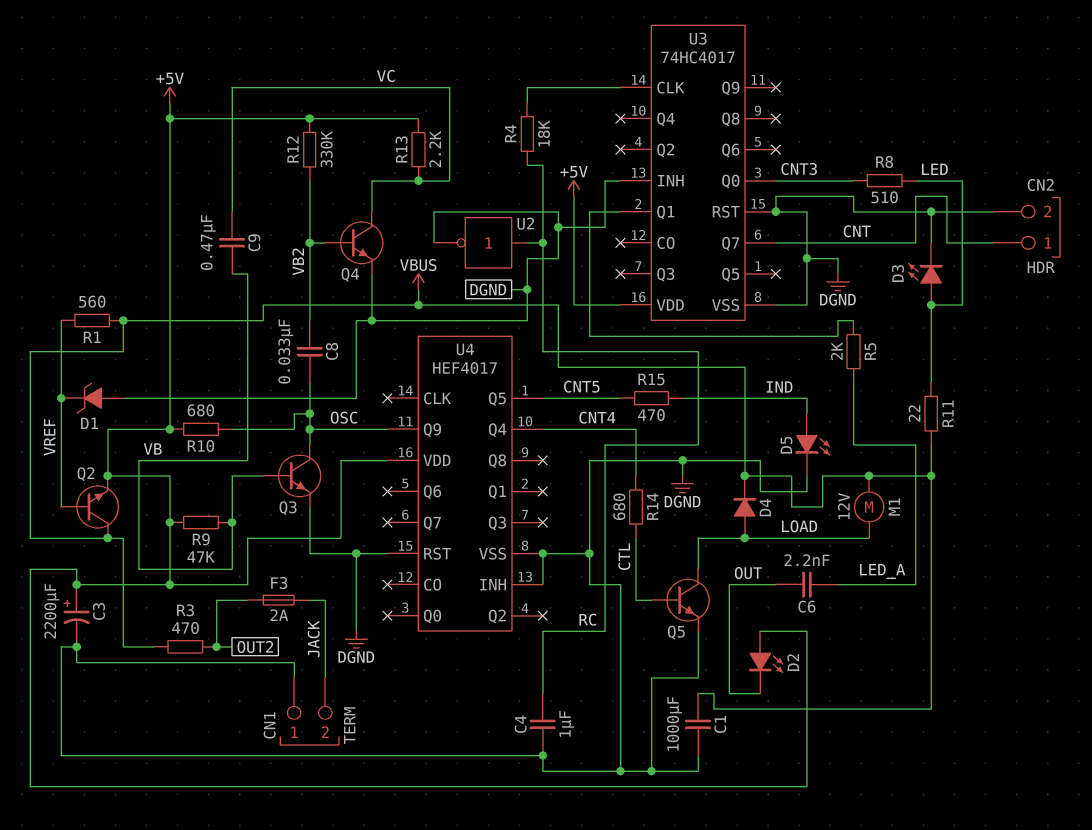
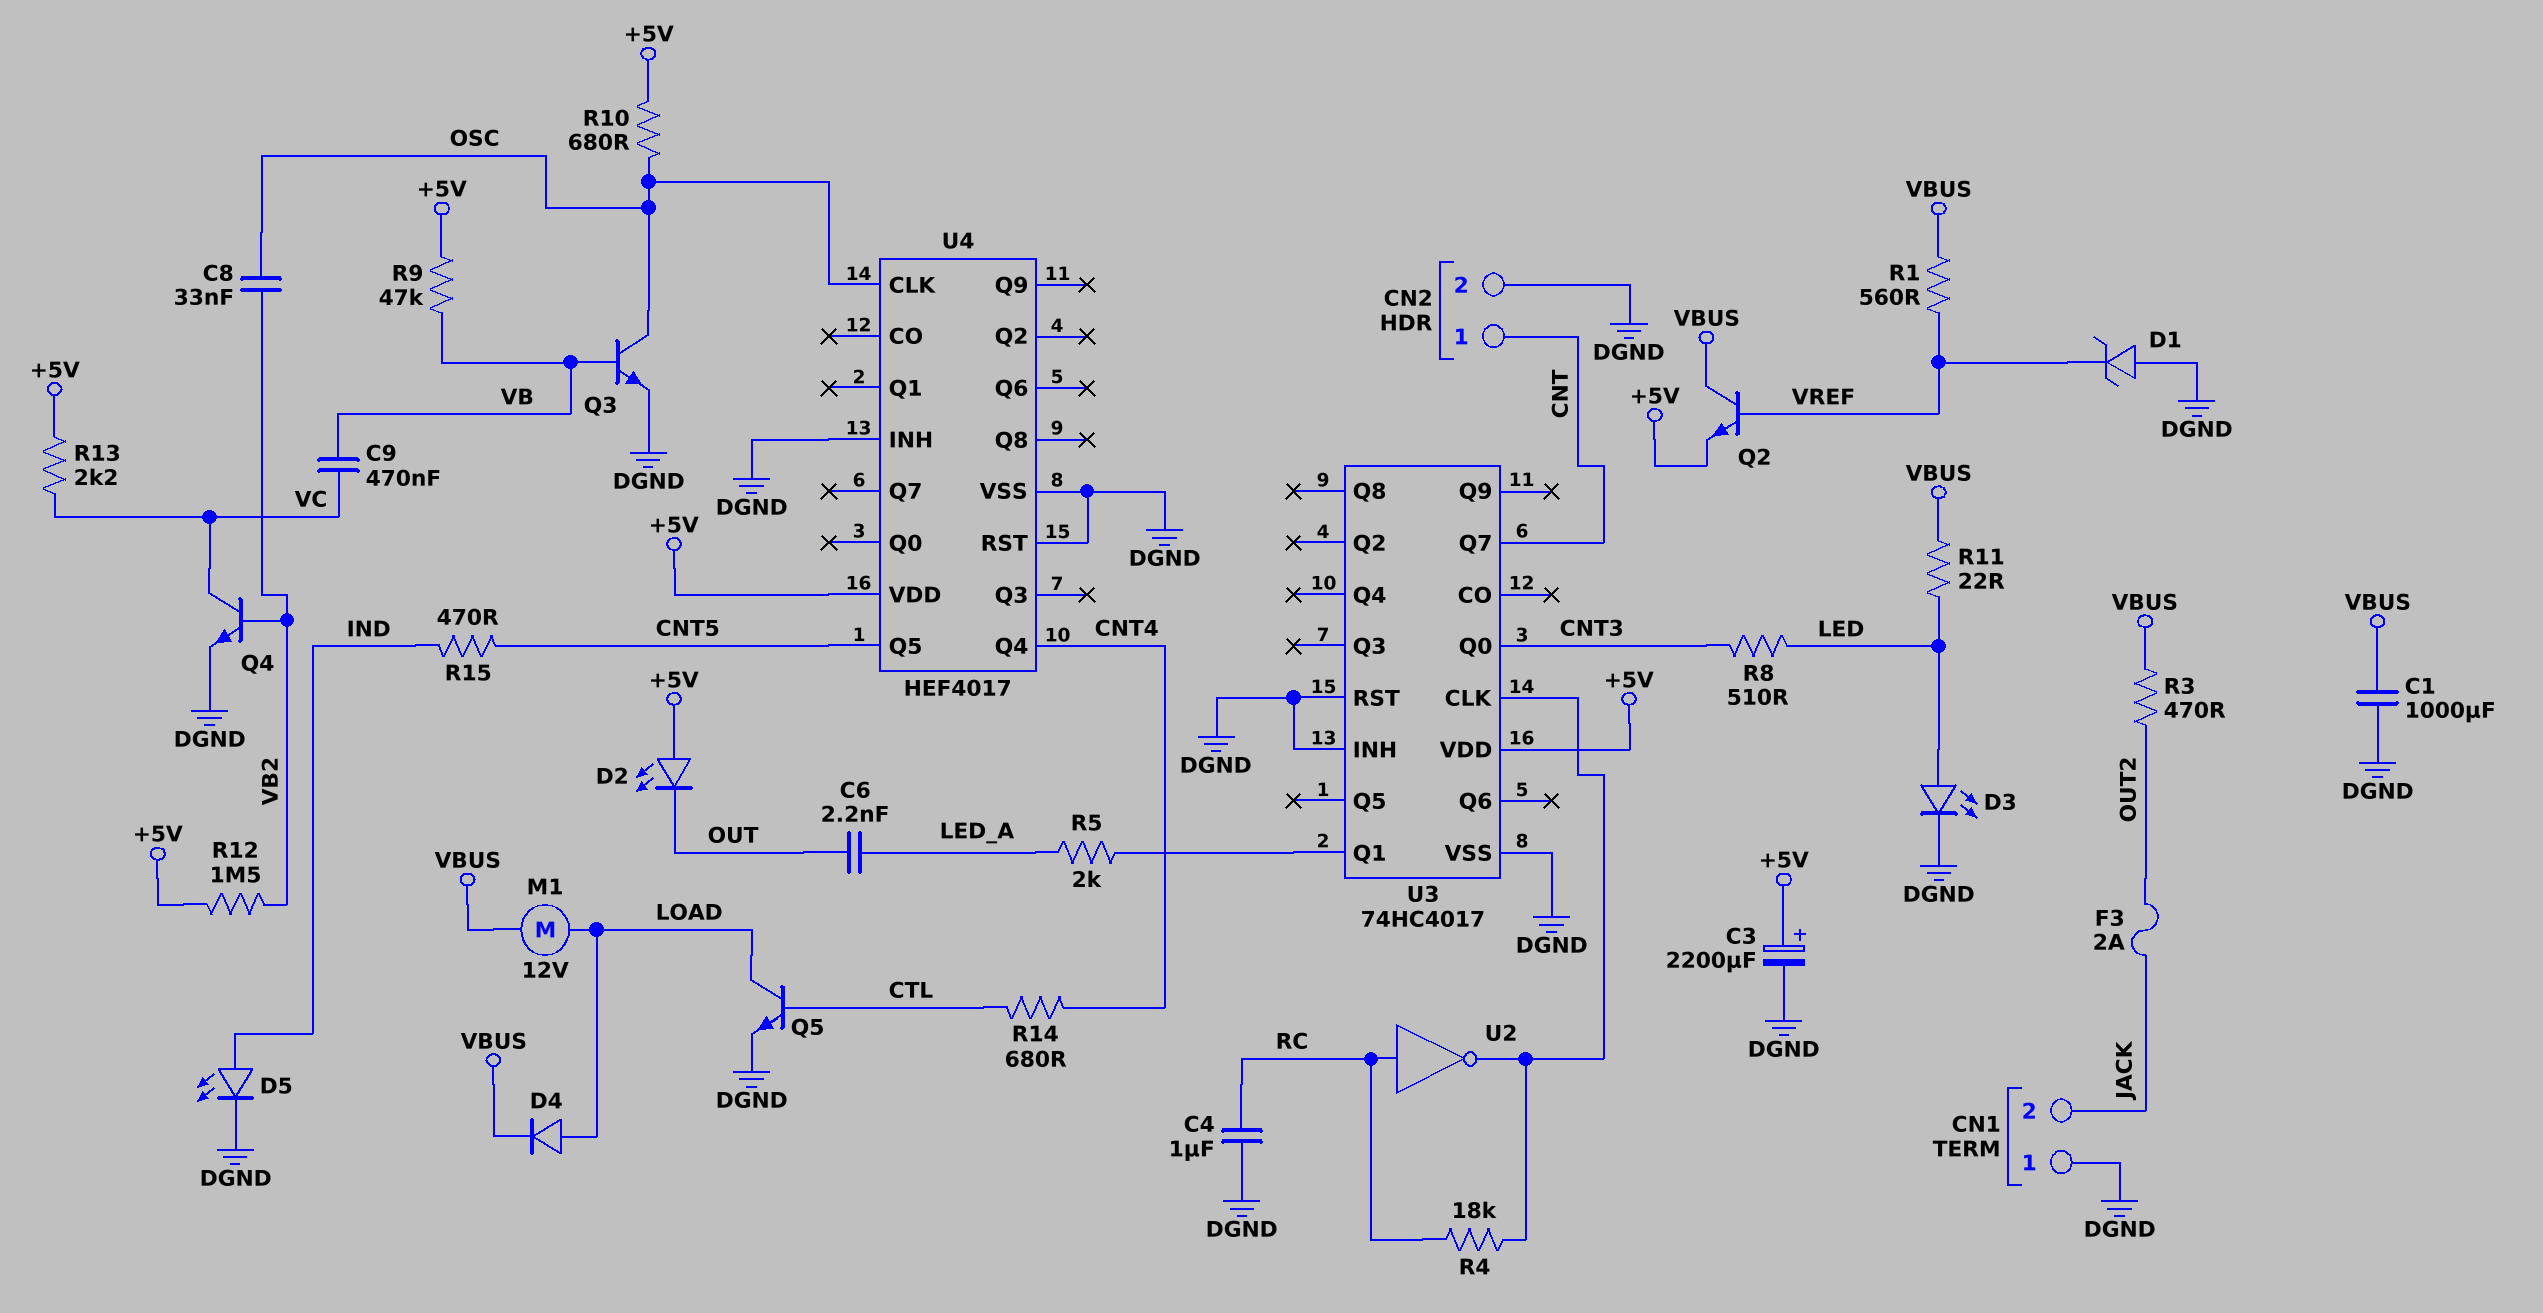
R12: 330k (+5V, VB2) -> 1.5M (+5V, VB2)
U2: NOT (in RC, out DGND) -> NOT (in RC, out U3/CLK)
U4 pin CLK: none -> OSC
U4 pin Q9: OSC -> none

